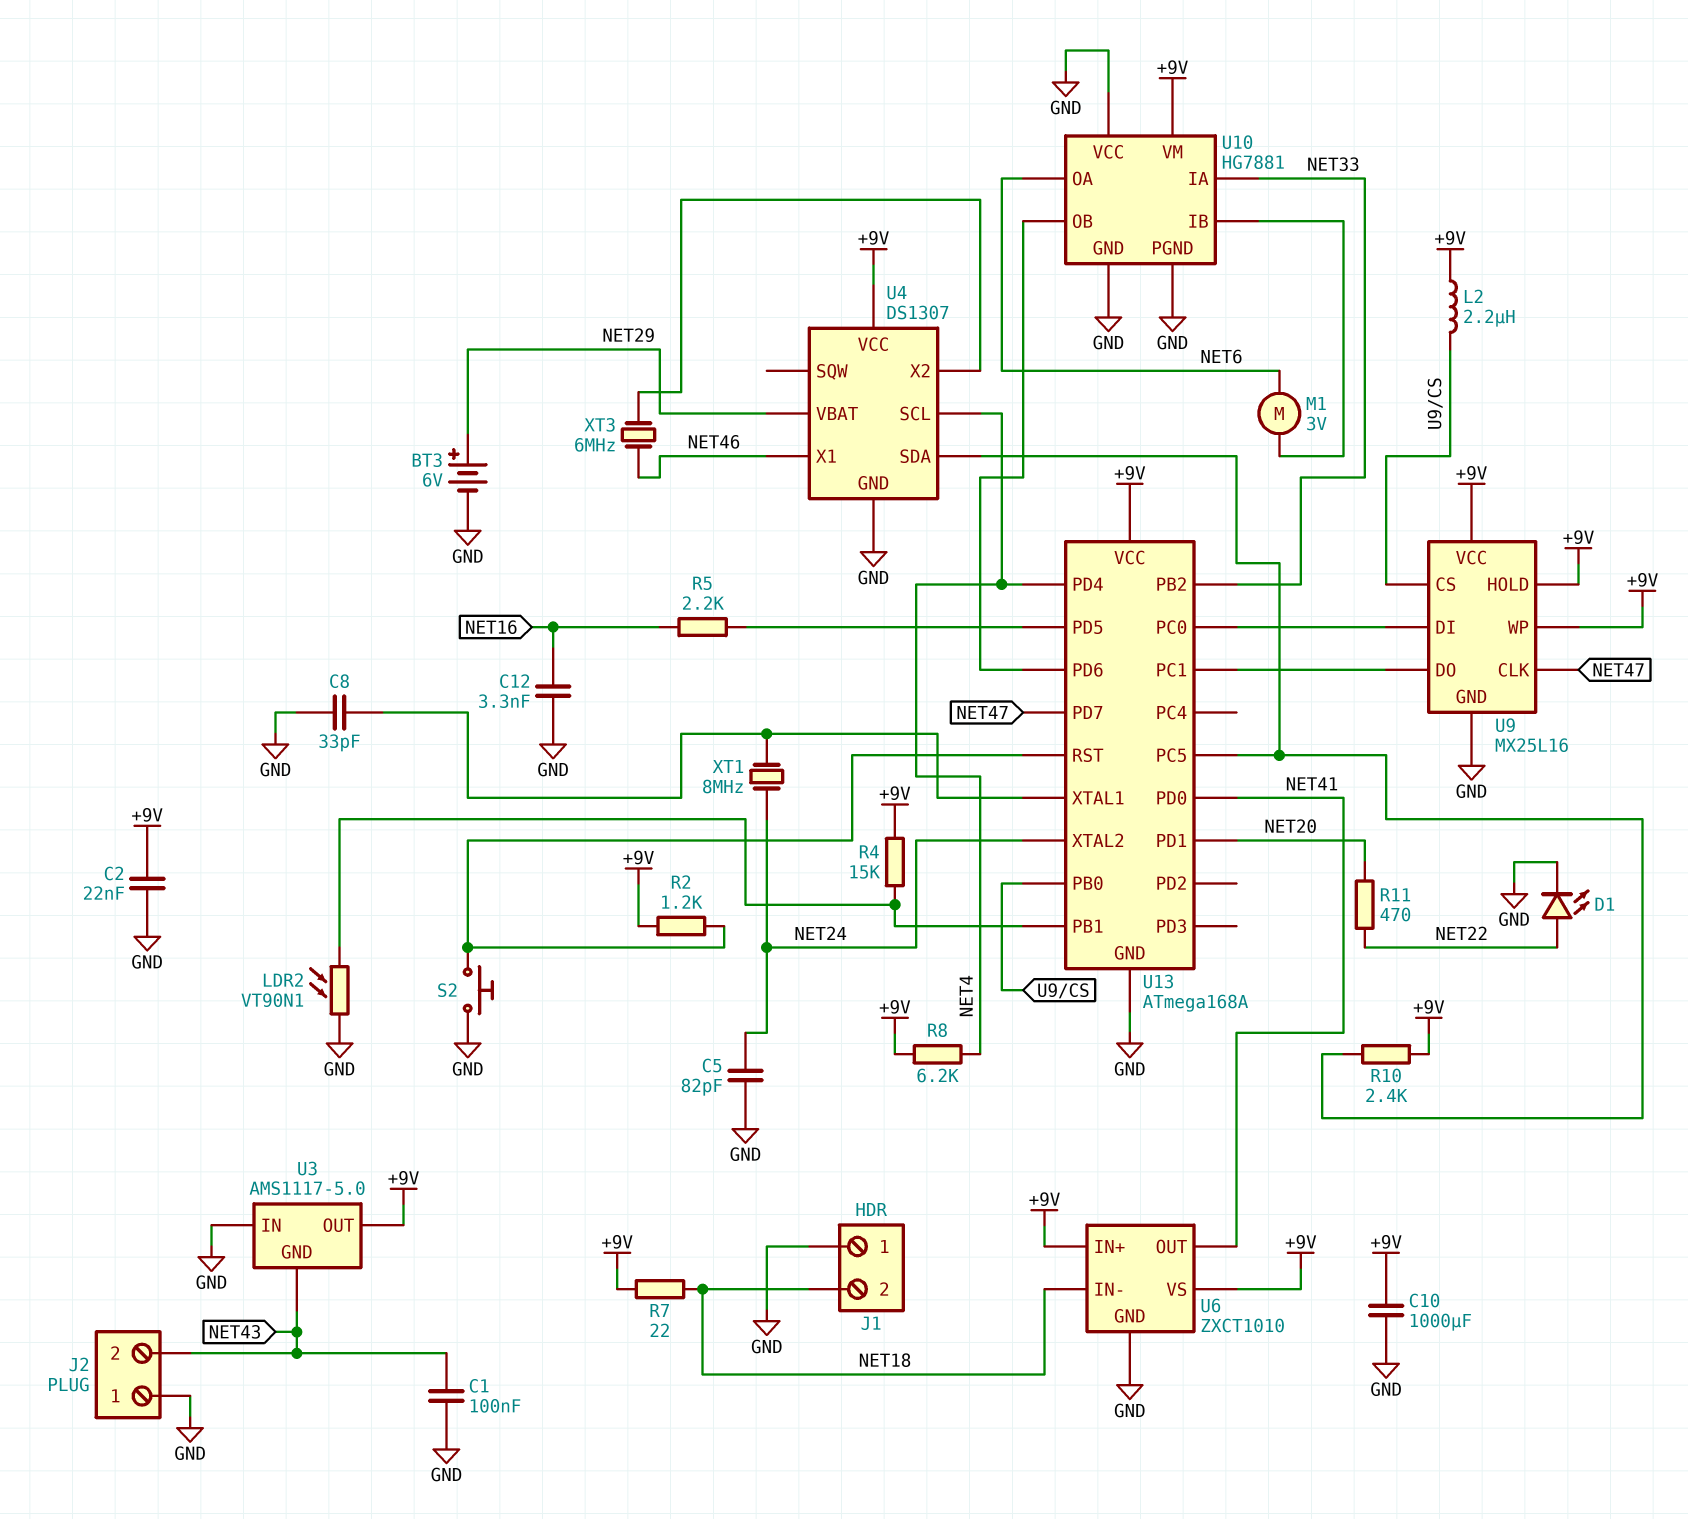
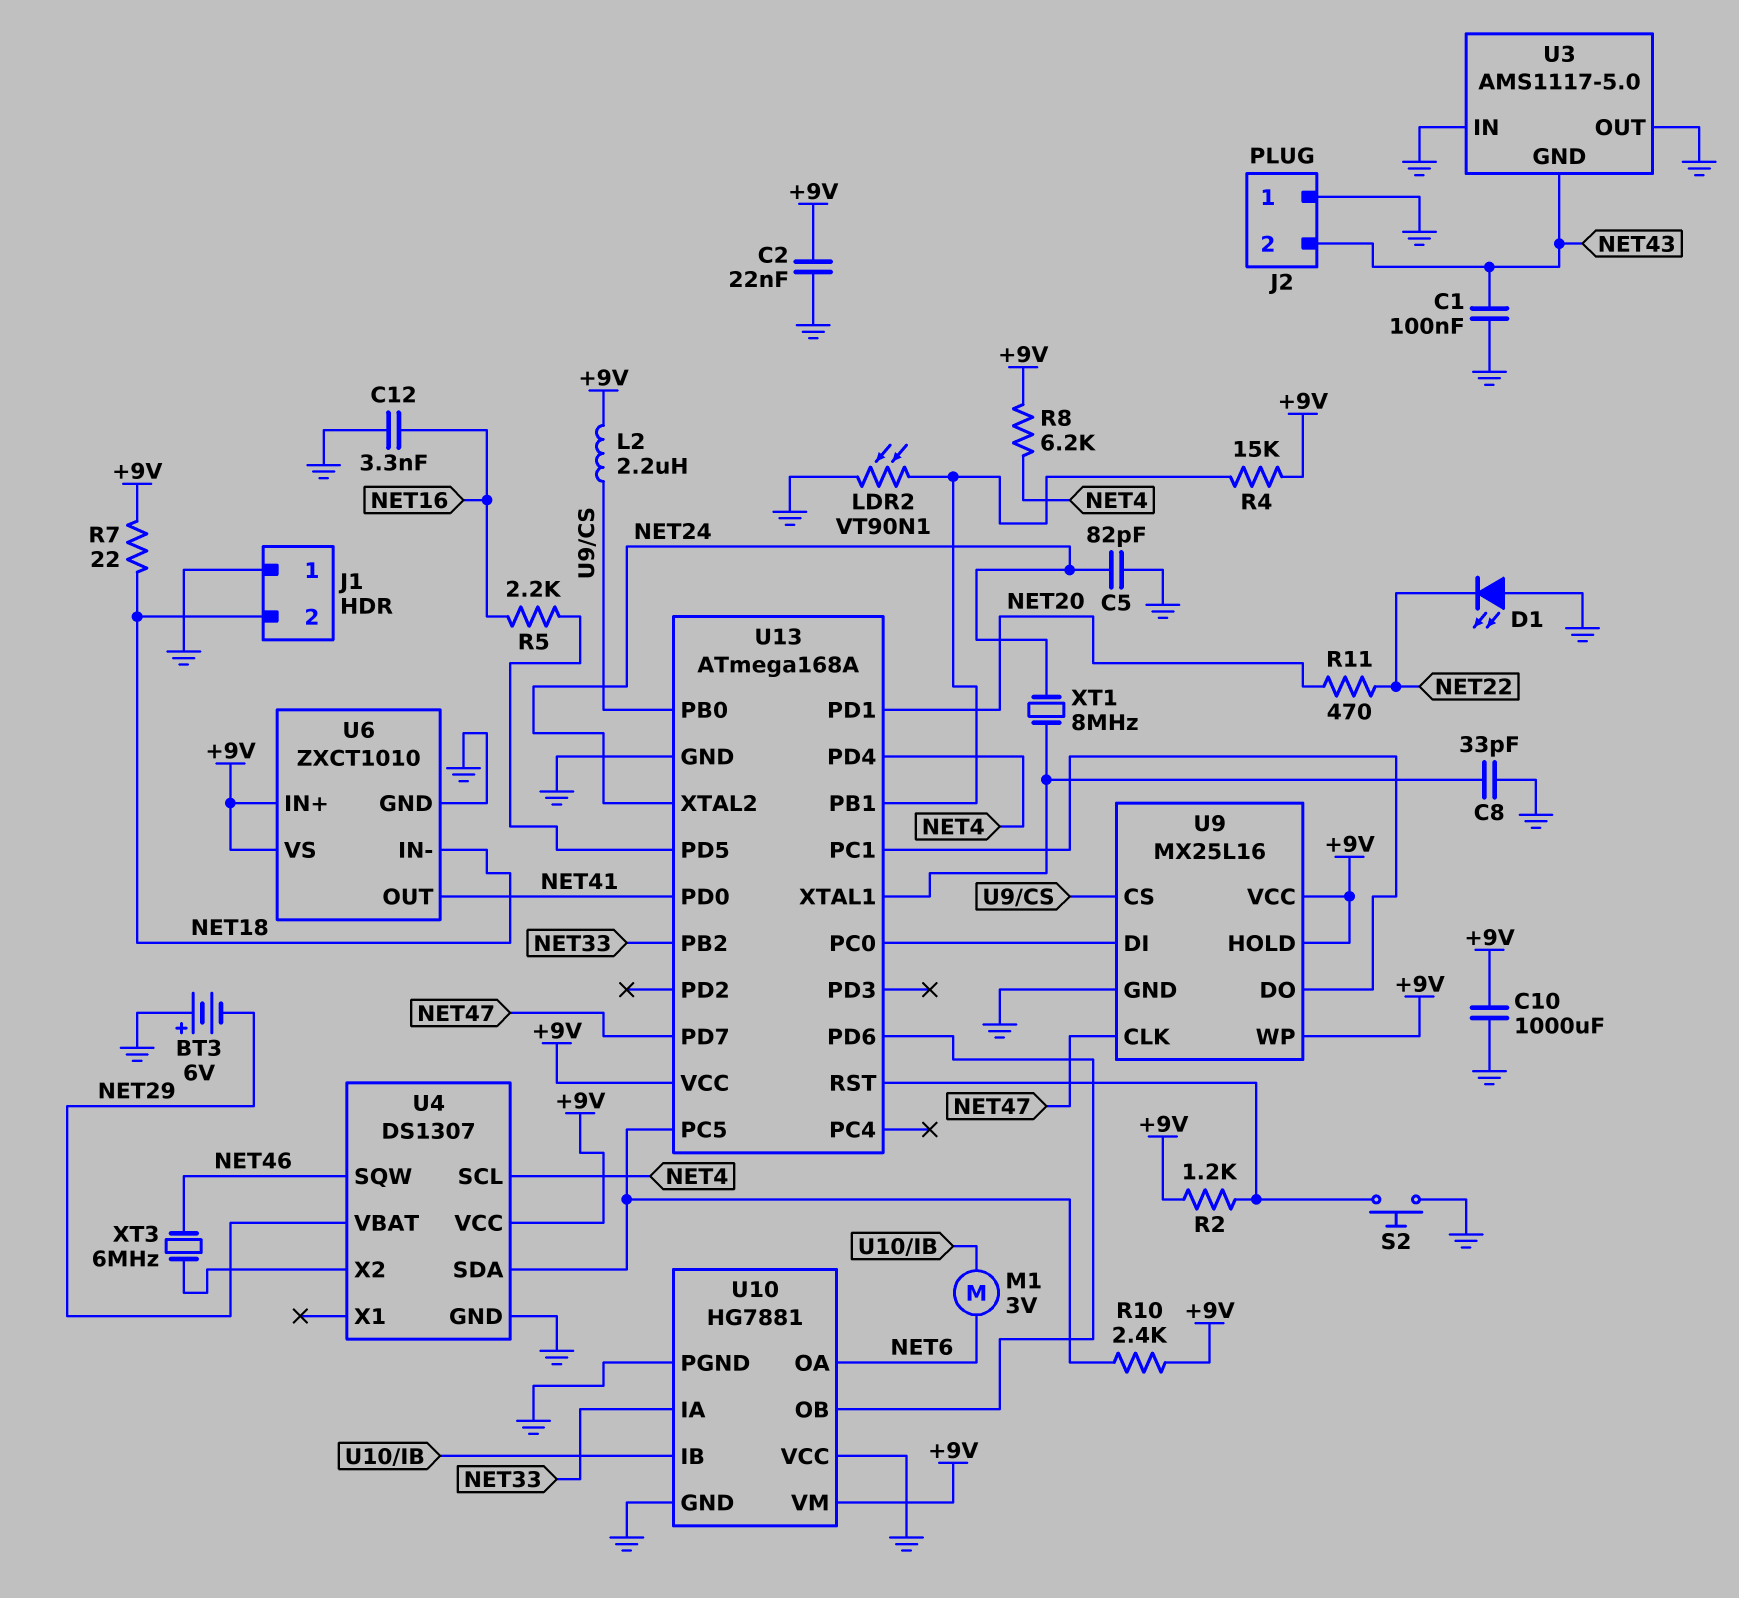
BT3: 6V (plus NET29, minus GND) -> 6V (plus GND, minus NET29)
D1: LED (A NET22, K GND) -> LED (A GND, K NET22)
U3 pin OUT: +9V -> GND
U4 pin SQW: none -> NET46
U4 pin X1: NET46 -> none

